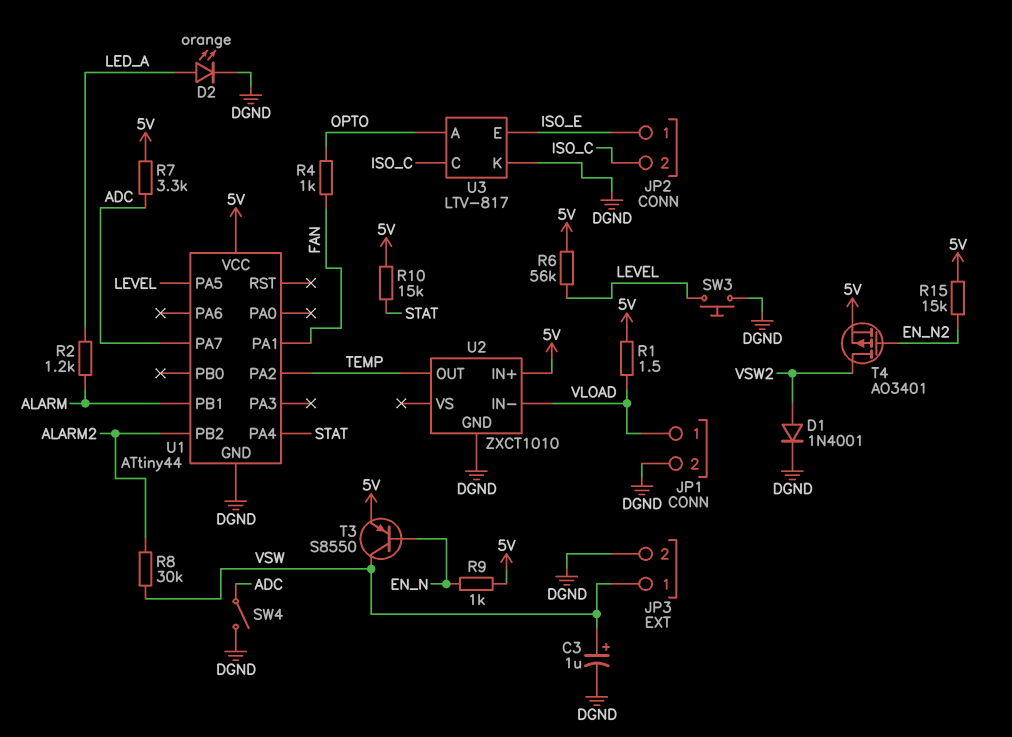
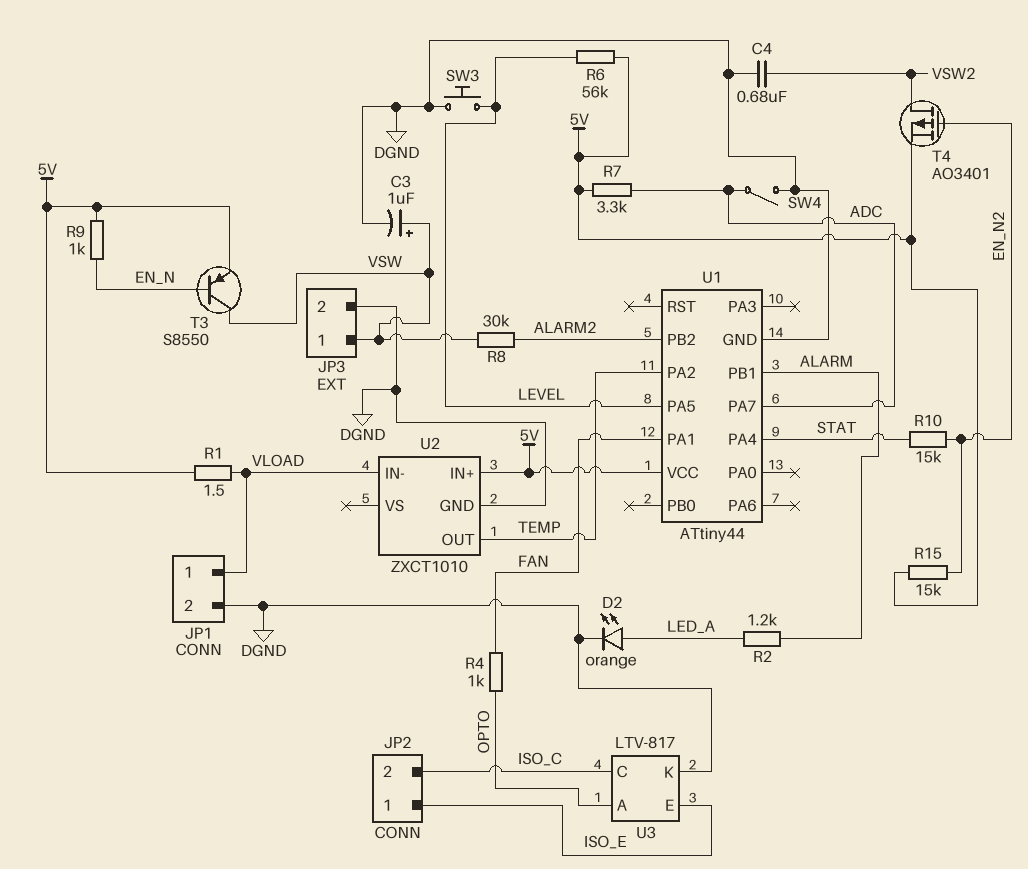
C4: none -> 680nF (DGND, VSW2)
D1: diode 1N4001 (A VSW2, K DGND) -> none
R10: 15k (5V, STAT) -> 15k (EN_N2, STAT)

